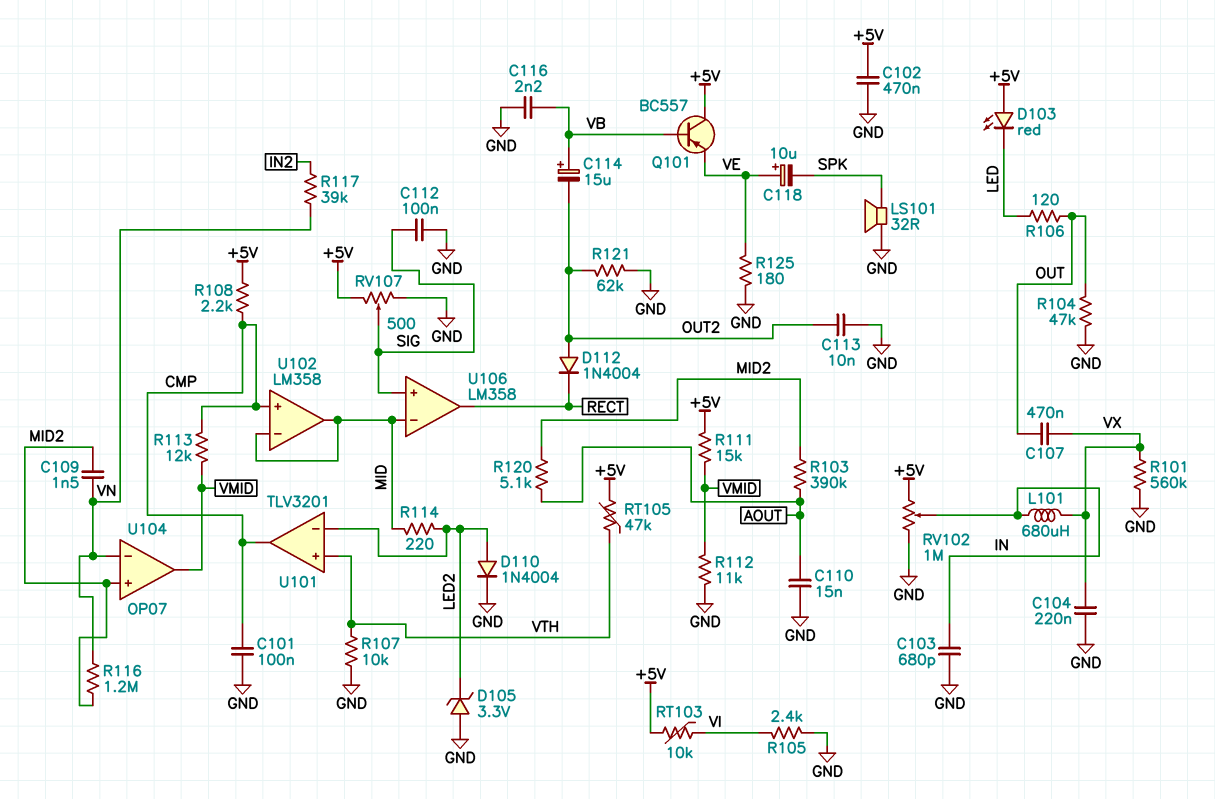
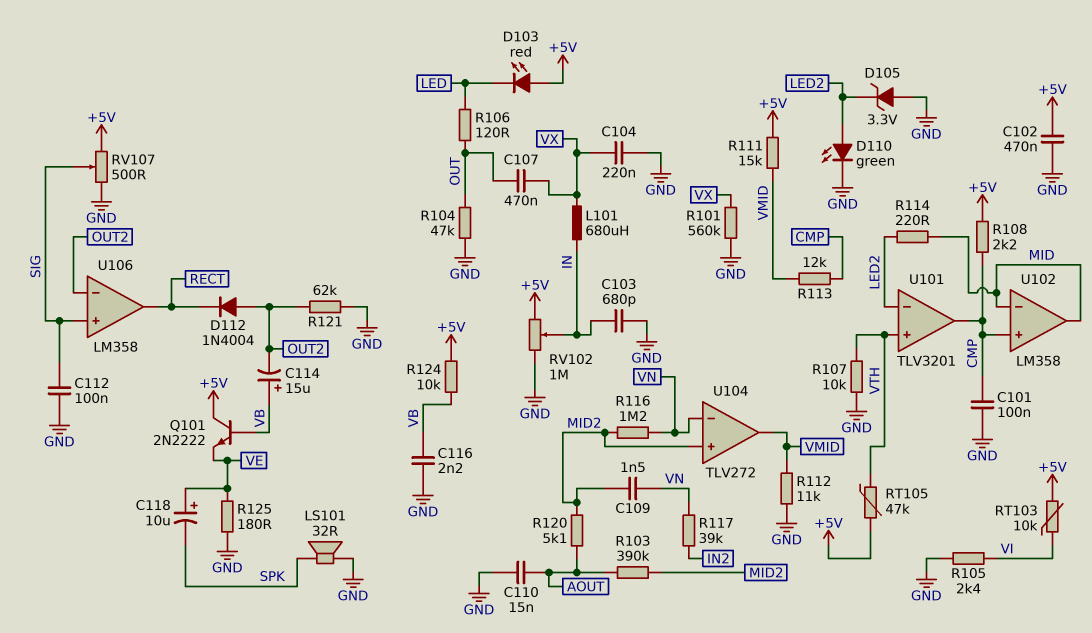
C113: 10nF (GND, OUT2) -> none
D110: diode 1N4004 (A LED2, K GND) -> LED green (A LED2, K GND)
Q101: PNP BC557 (B VB, C +5V, E VE) -> NPN 2N2222 (B VB, C +5V, E VE)
R124: none -> 10k (+5V, VB)
U104: OP07 -> TLV272
U106 pin in-: MID -> OUT2

